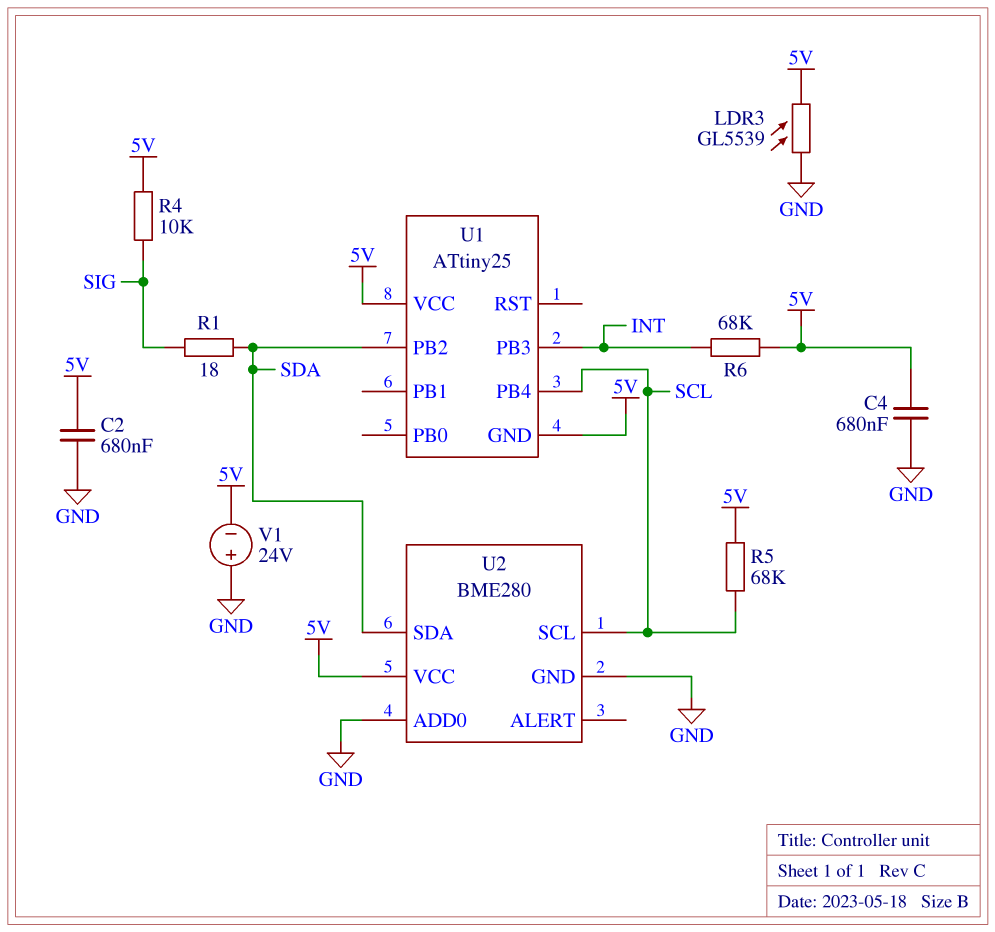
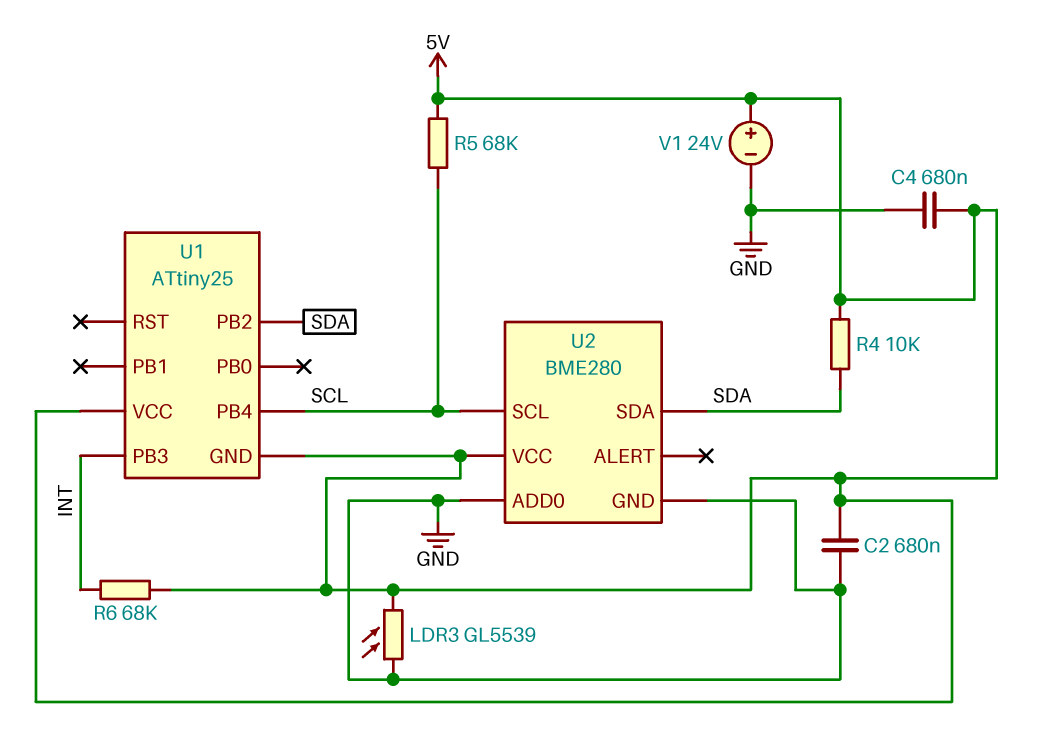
R1: 18 (SDA, SIG) -> none
R4: 10k (5V, SIG) -> 10k (5V, SDA)
V1: 24V (plus GND, minus 5V) -> 24V (plus 5V, minus GND)

